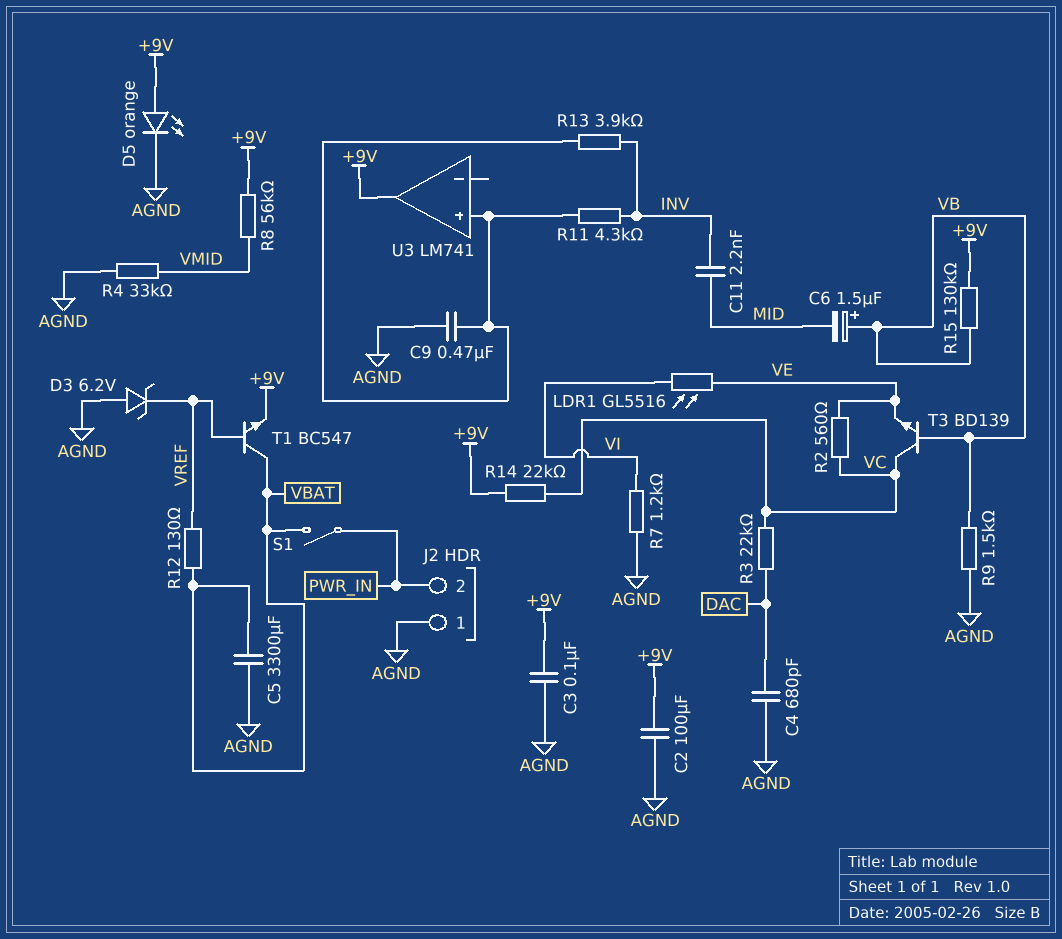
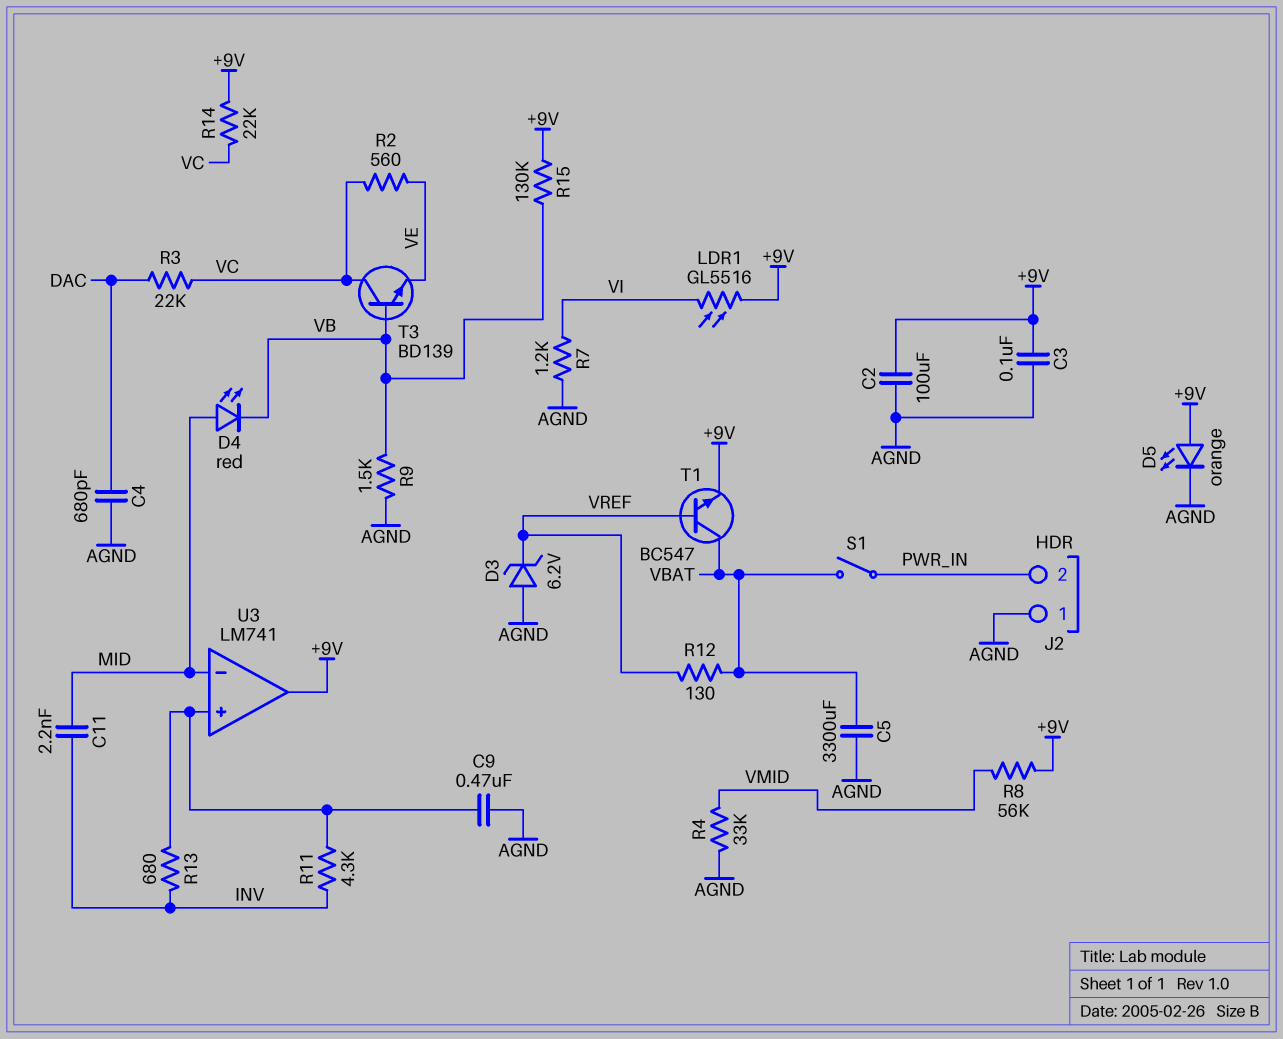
C6: 1.5uF (plus VB, minus MID) -> none
D4: none -> LED red (A MID, K VB)
LDR1: GL5516 (VE, VI) -> GL5516 (+9V, VI)
R13: 3.9k (INV, U3/in+) -> 680 (INV, U3/in+)
U3 pin in-: none -> MID

